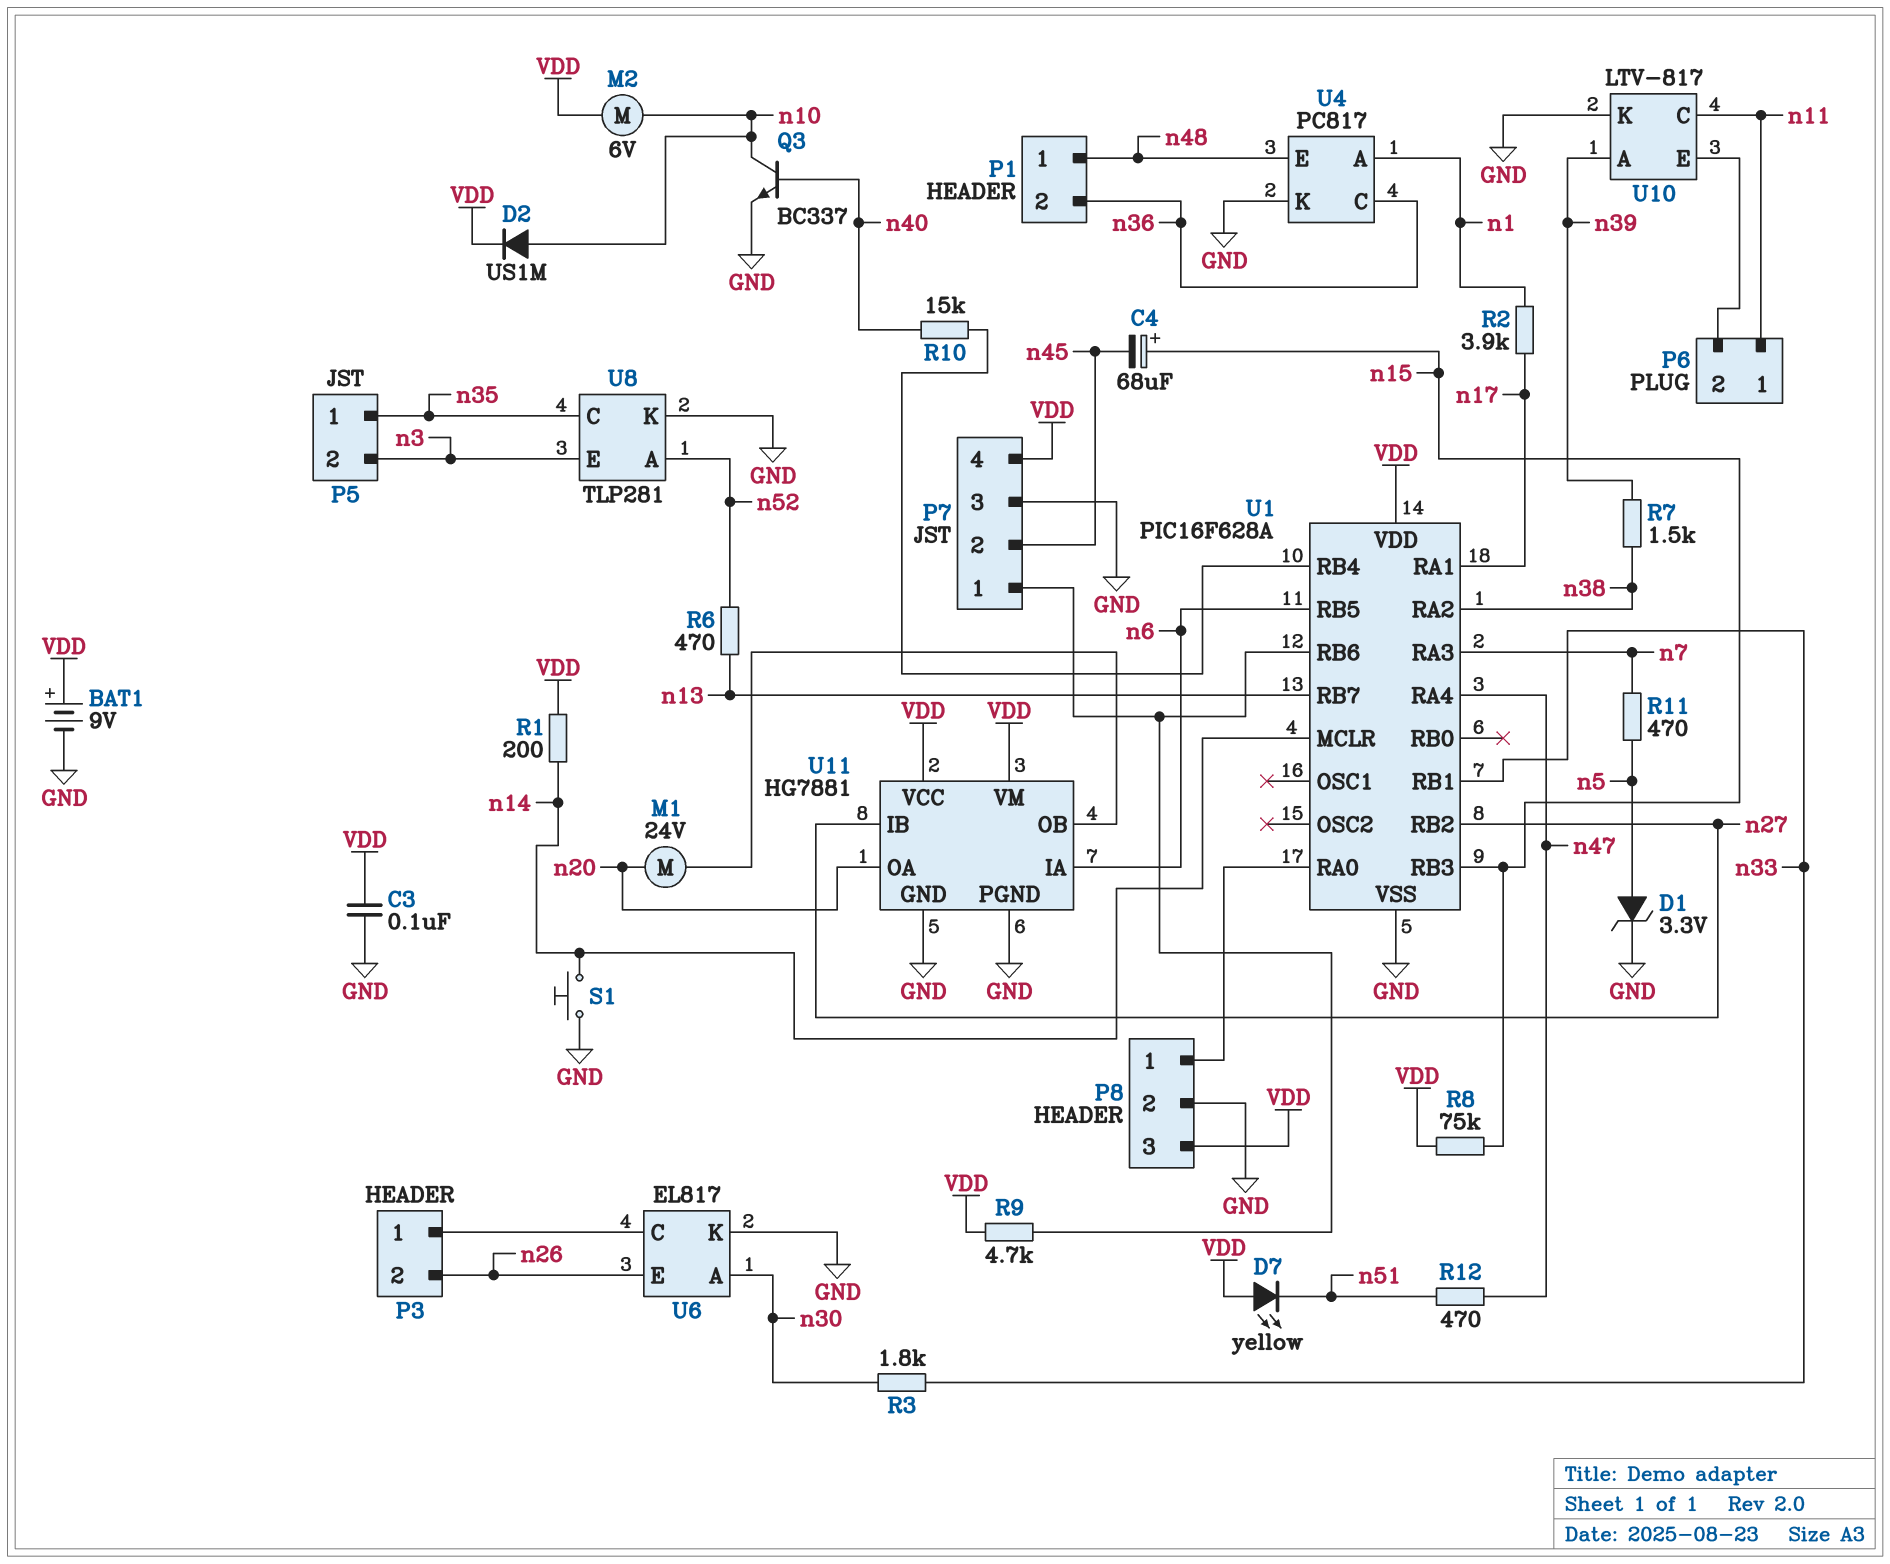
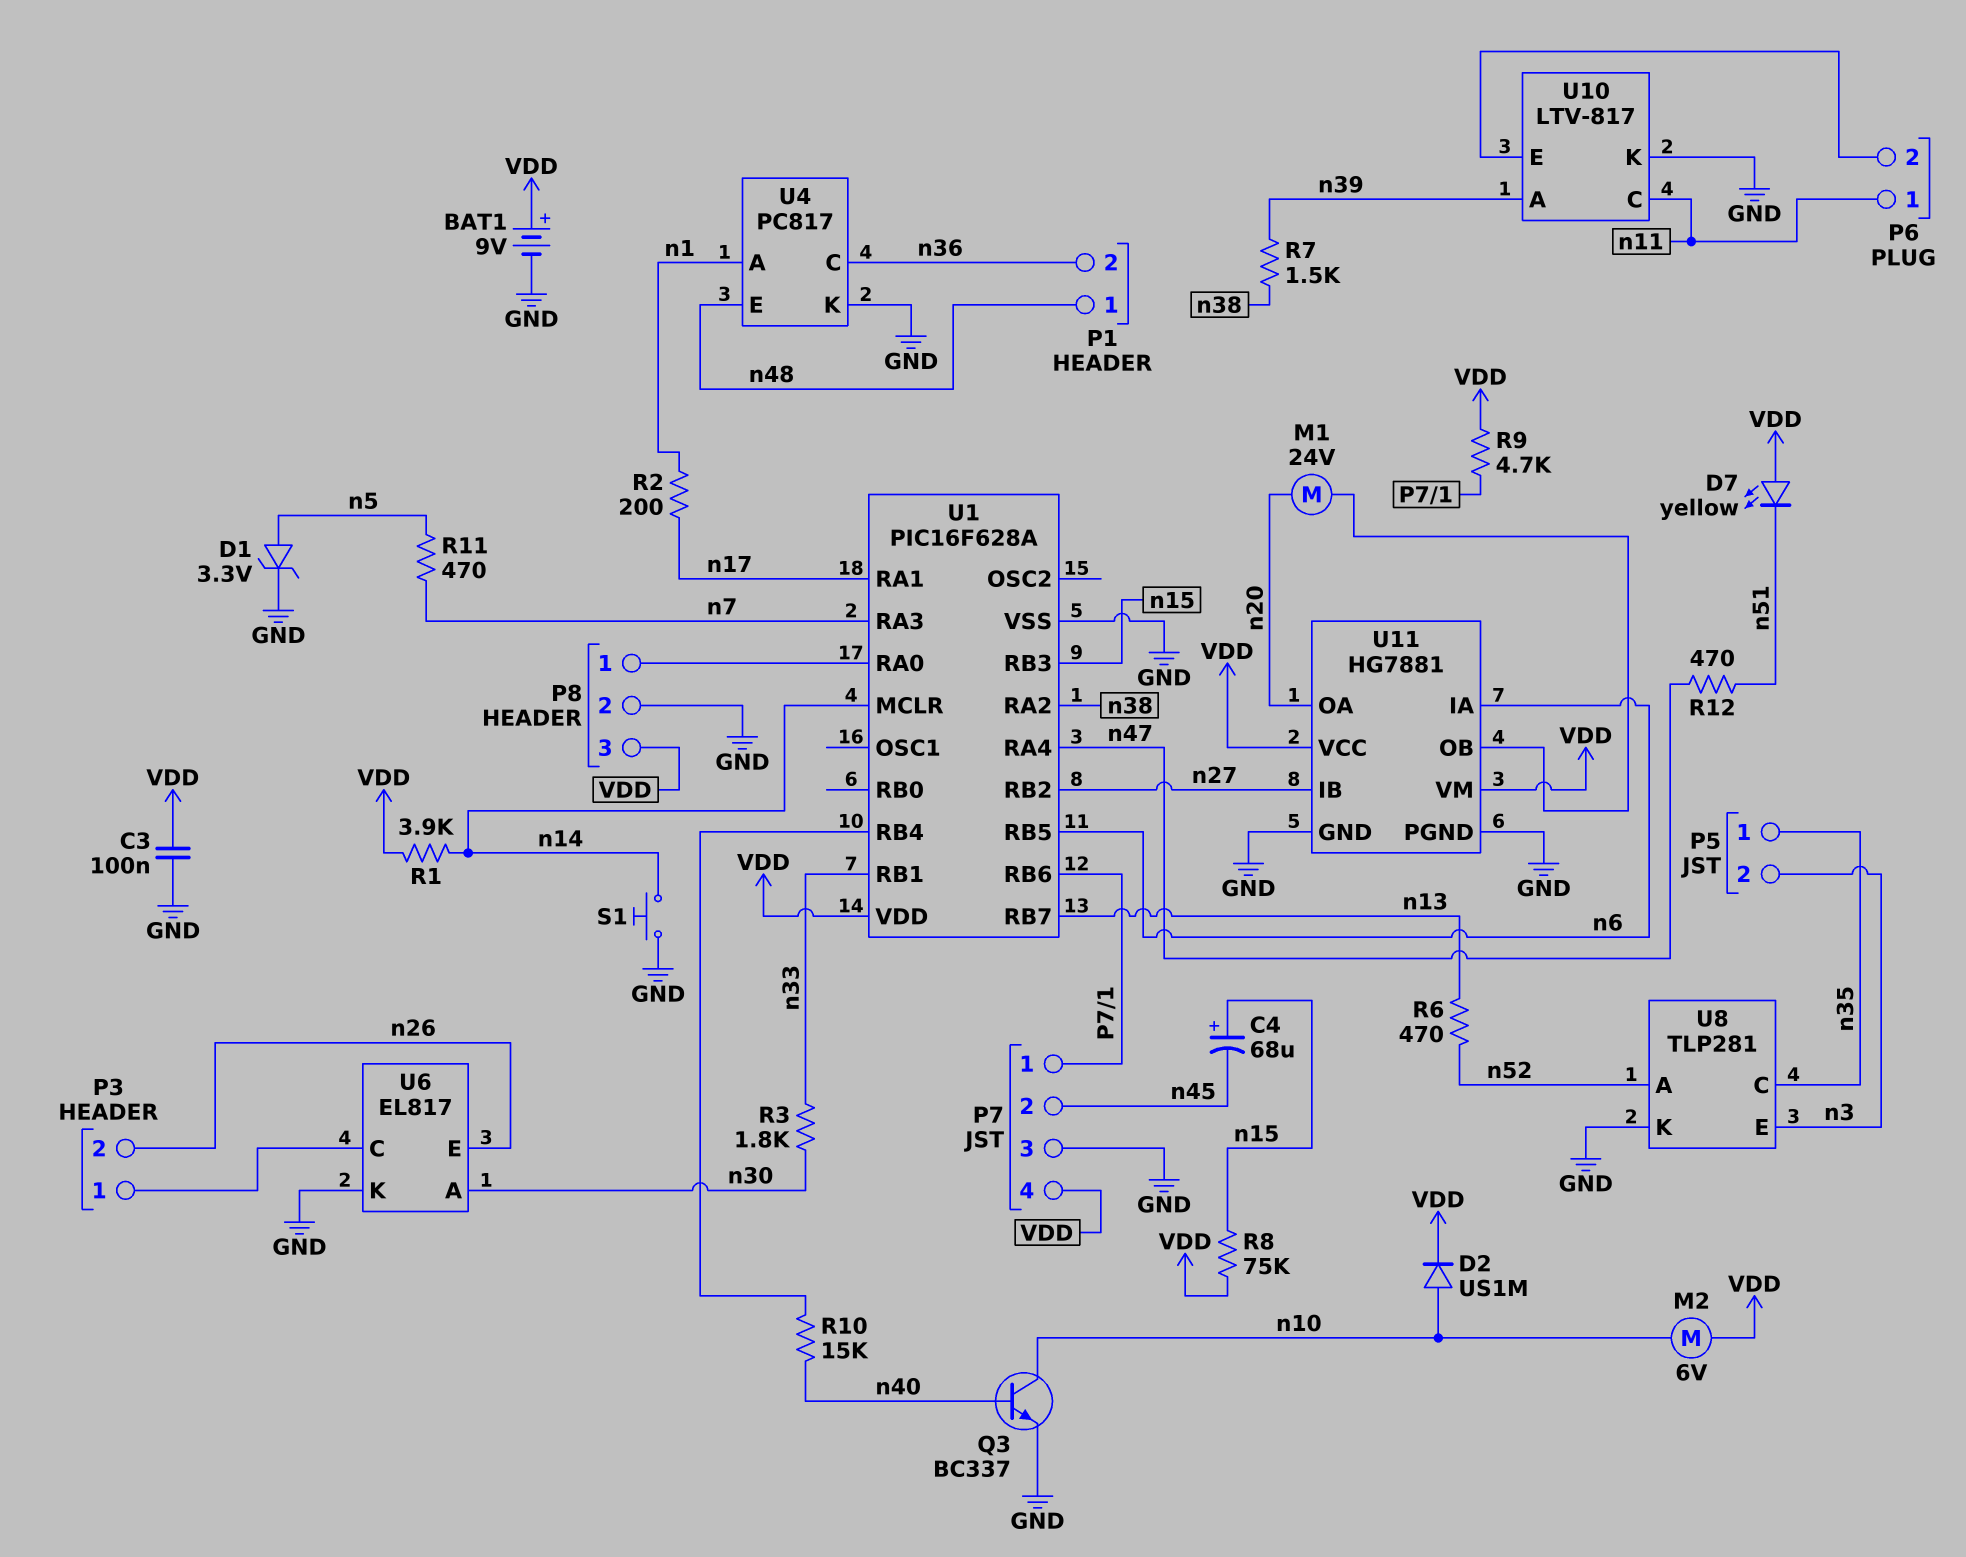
R1: 200 (VDD, n14) -> 3.9k (VDD, n14)
R2: 3.9k (n1, n17) -> 200 (n1, n17)

